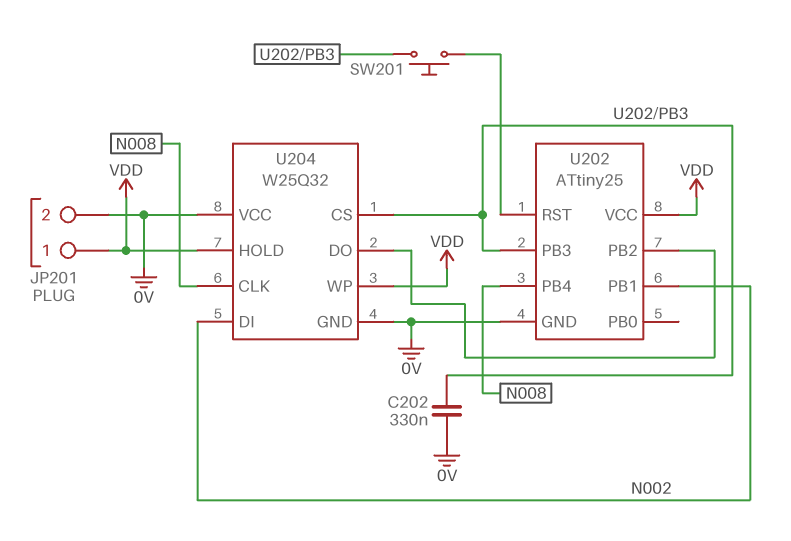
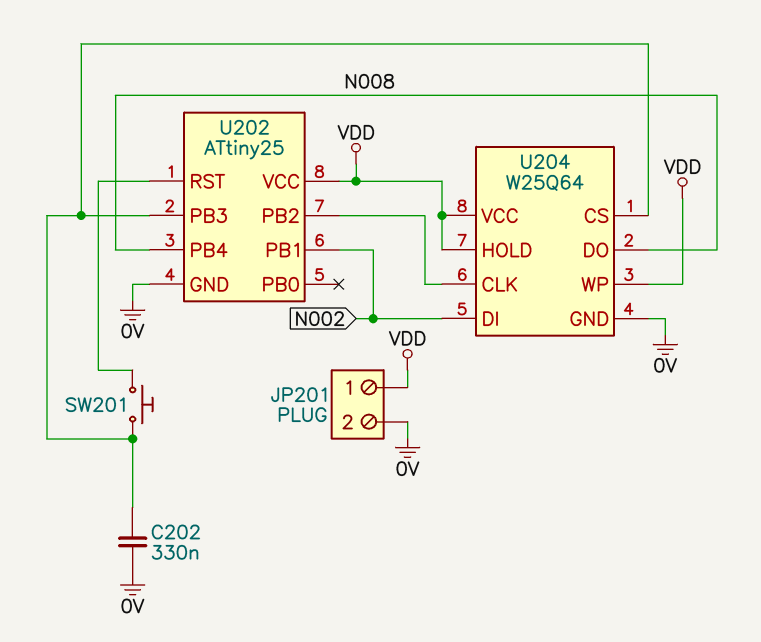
U204: W25Q32 -> W25Q64
U204 pin CLK: N008 -> U202/PB2
U204 pin DO: U202/PB2 -> N008
U204 pin VCC: 0V -> VDD

